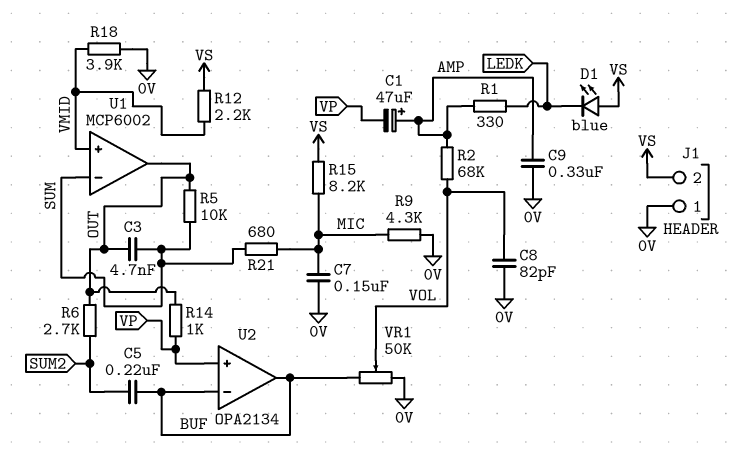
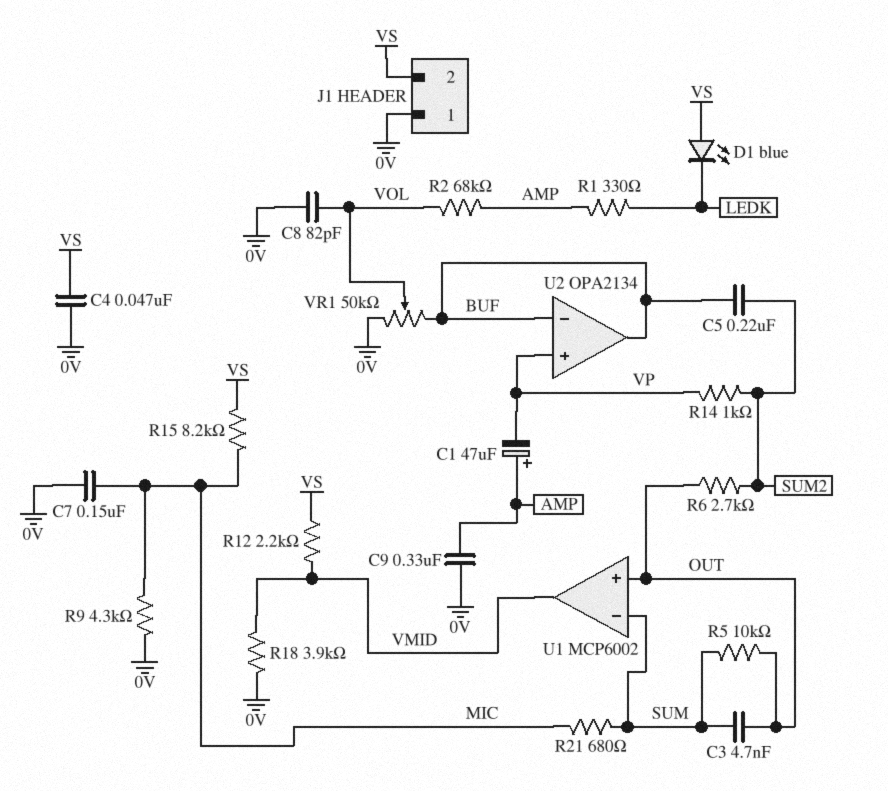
C4: none -> 47nF (0V, VS)
R14: 1k (OUT, VP) -> 1k (SUM2, VP)
U1 pin in+: VMID -> OUT
U1 pin out: OUT -> VMID

